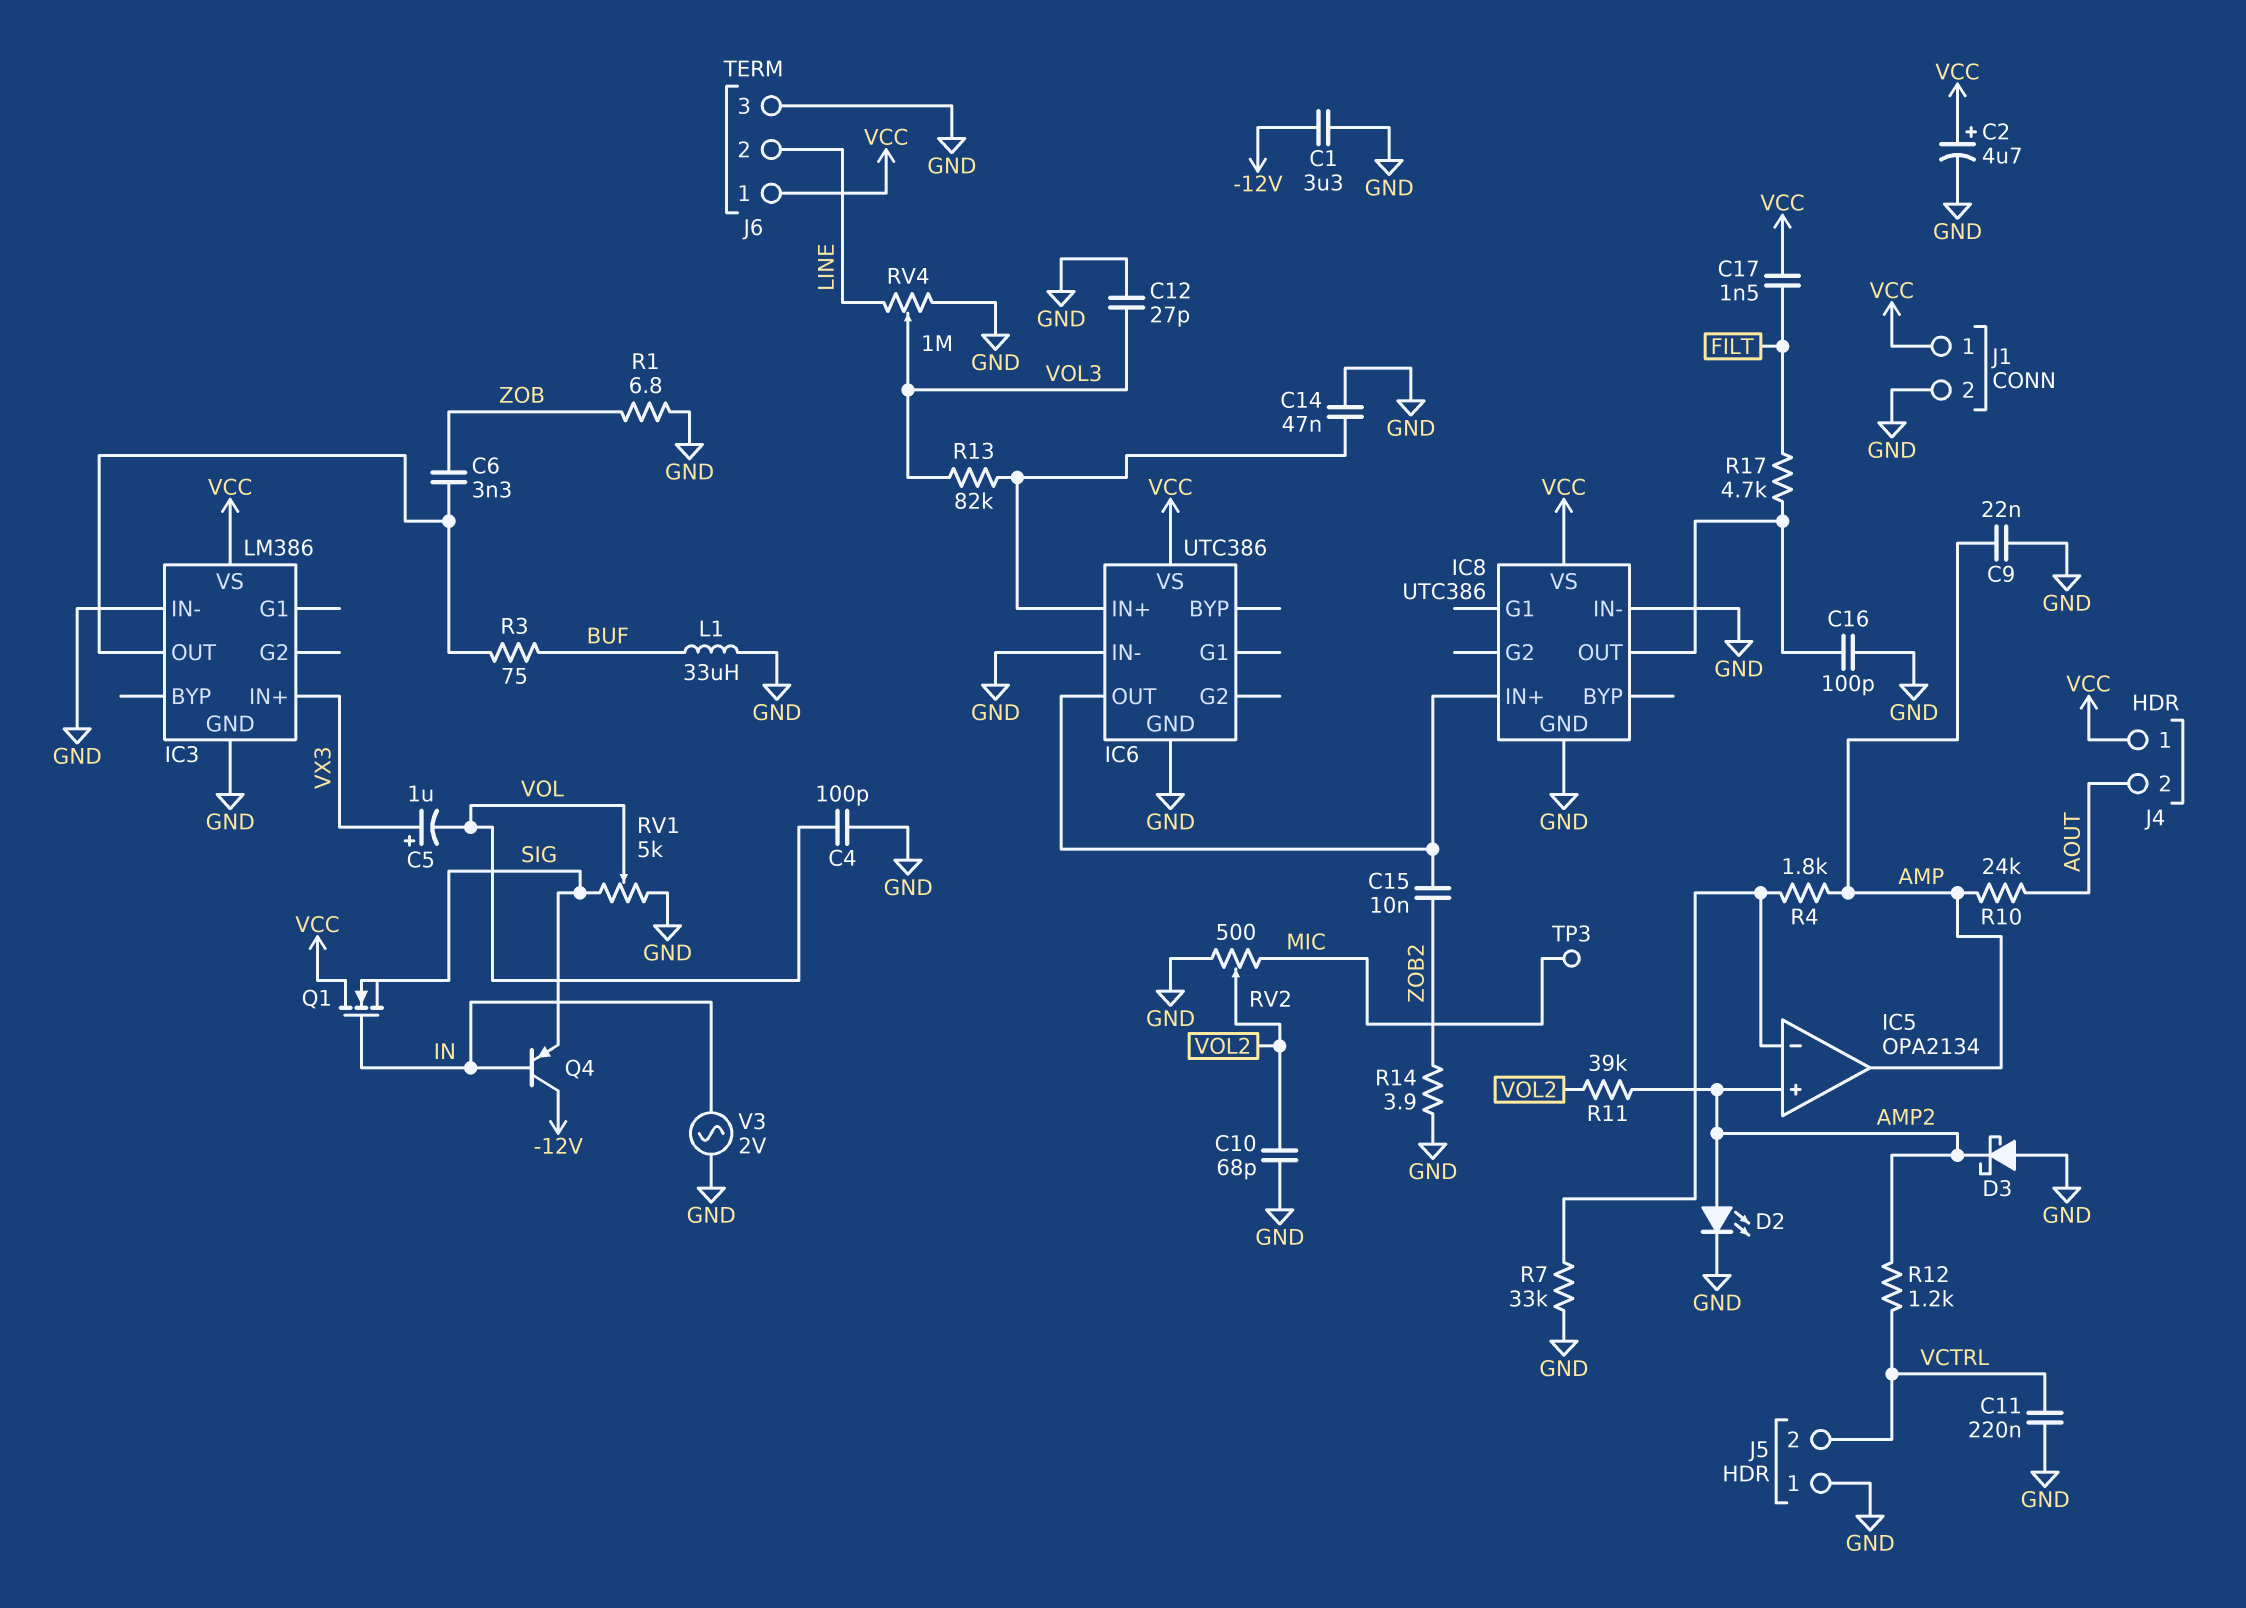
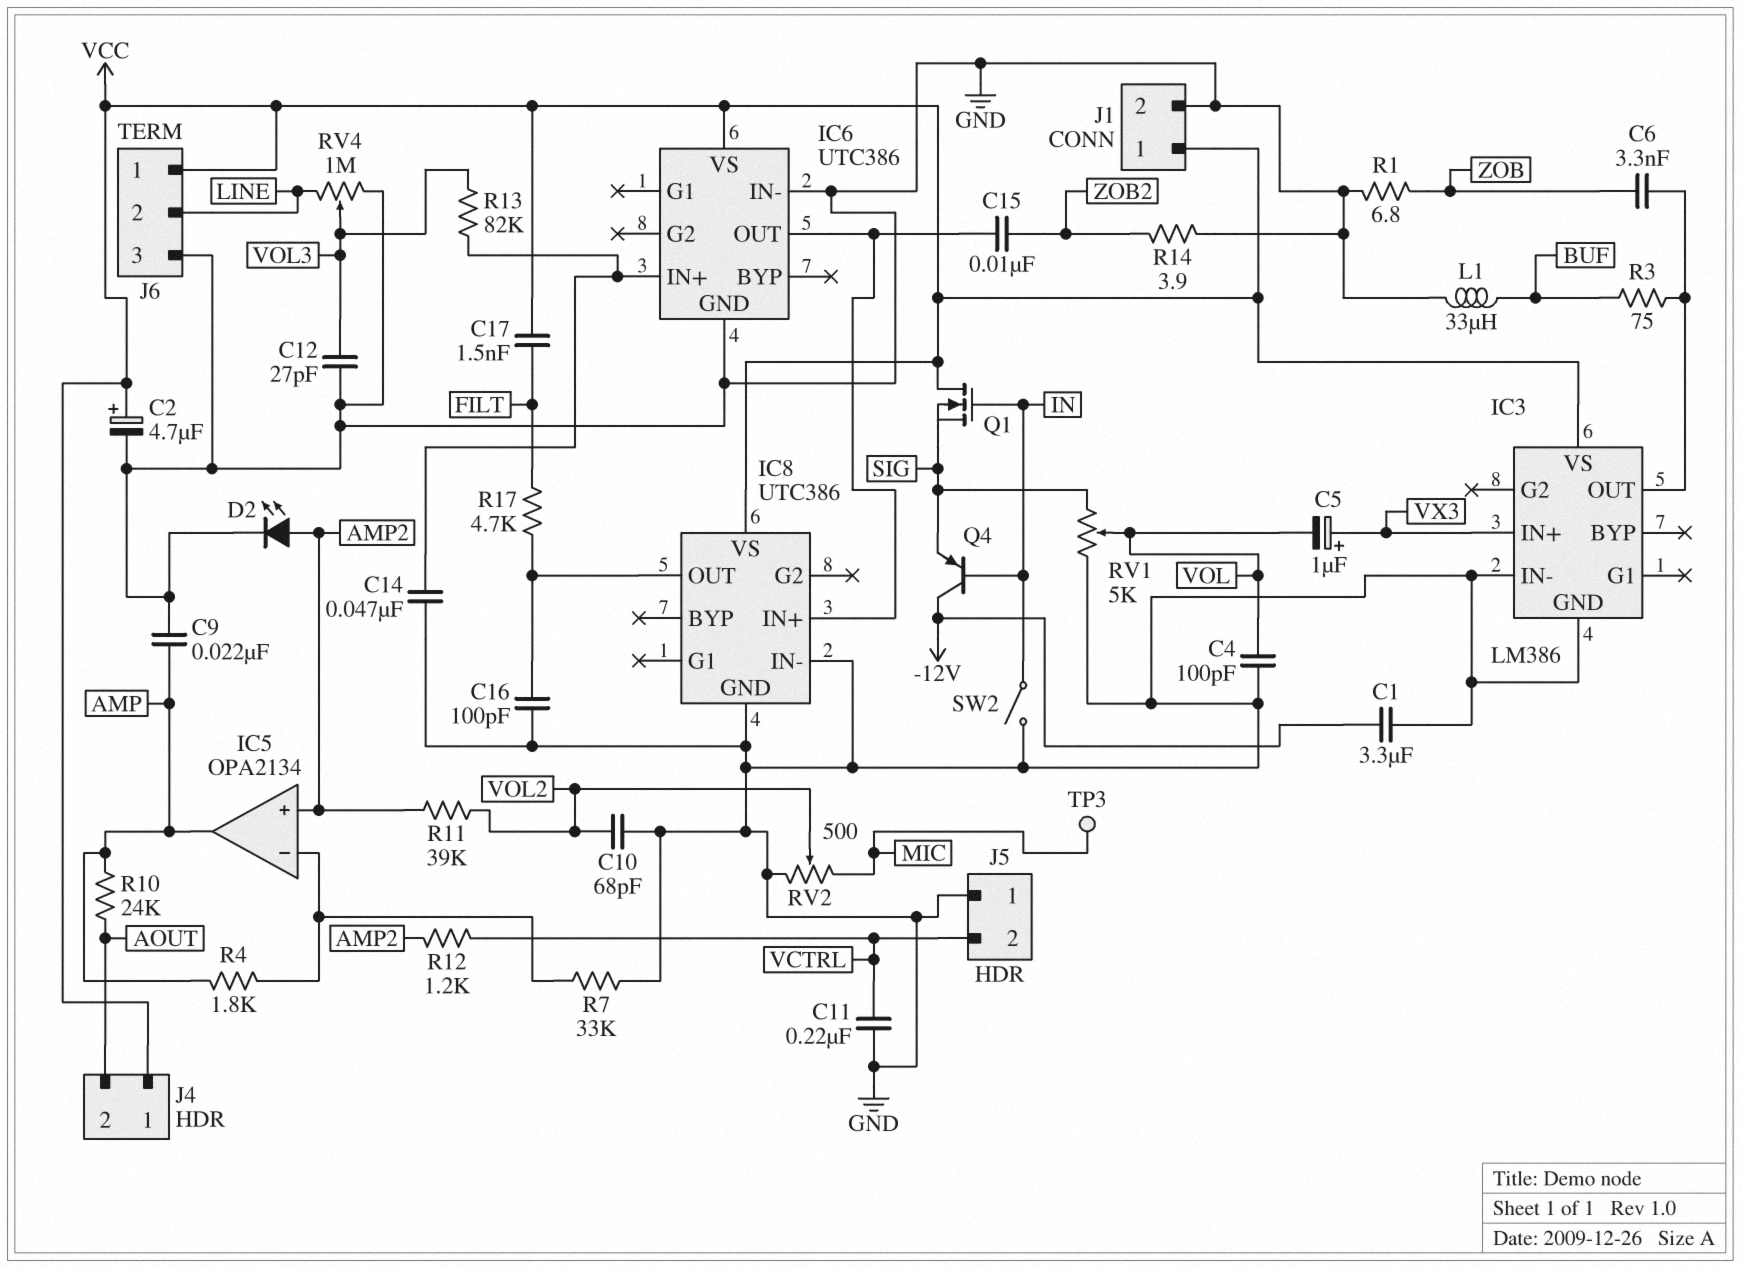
D3: schottky (A GND, K AMP2) -> none
SW2: none -> switch (GND, IN)
V3: AC 2V (GND, IN) -> none

